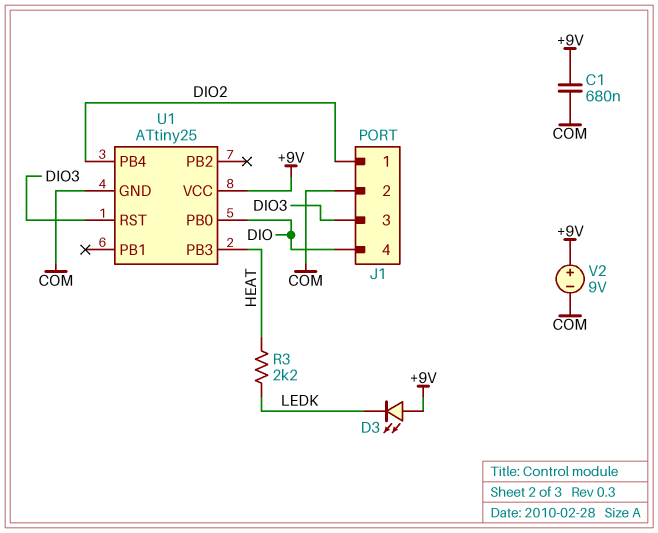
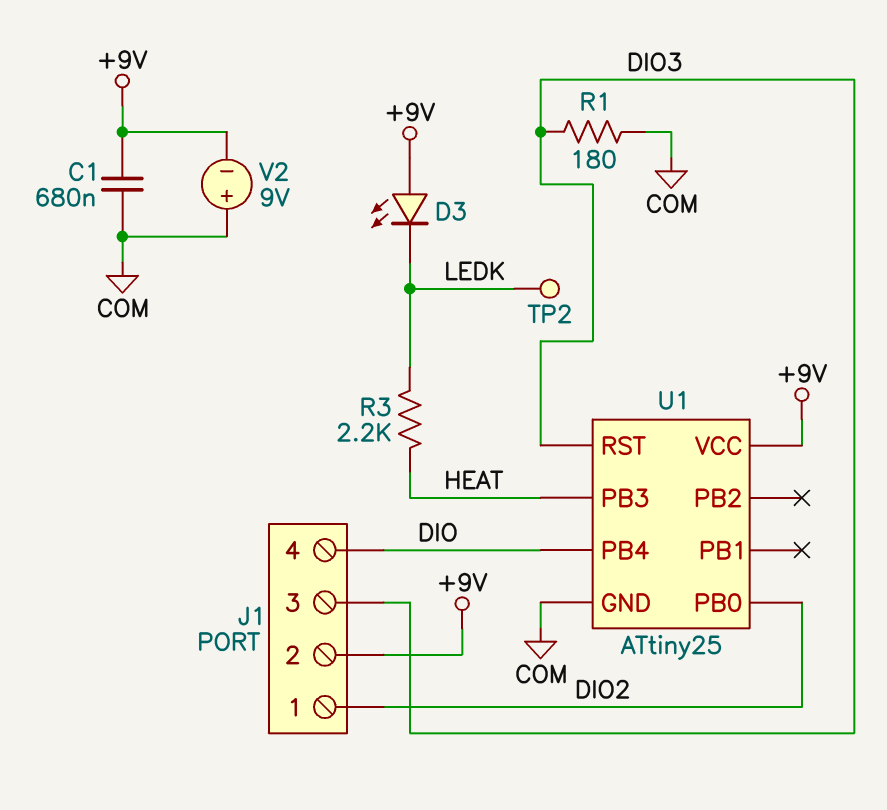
J1 pin 2: COM -> +9V
R1: none -> 180 (COM, DIO3)
TP2: none -> test point (LEDK)
U1 pin PB0: DIO -> DIO2
U1 pin PB4: DIO2 -> DIO
V2: 9V (plus +9V, minus COM) -> 9V (plus COM, minus +9V)

